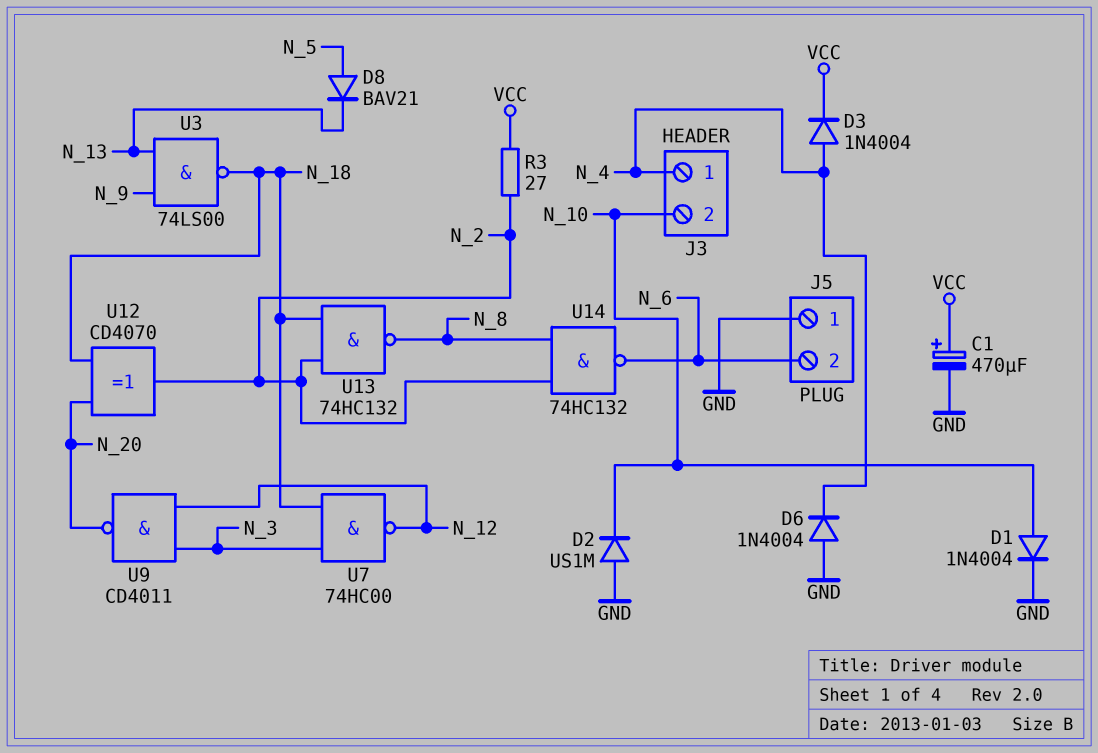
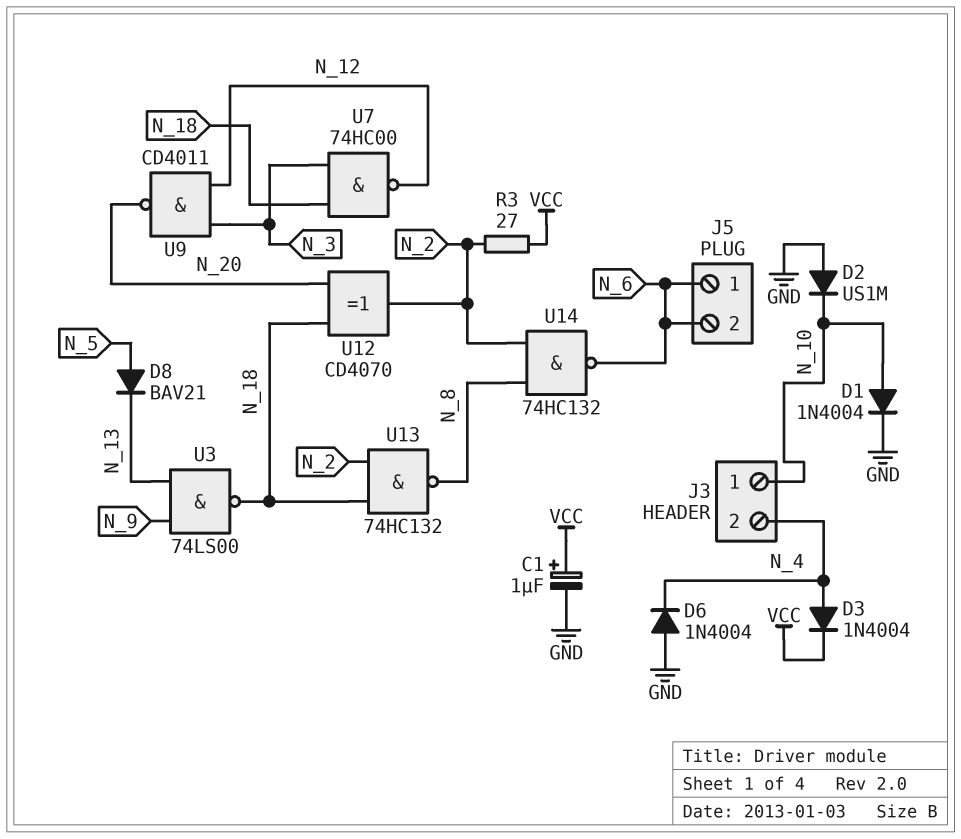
C1: 470uF (plus VCC, minus GND) -> 1uF (plus VCC, minus GND)
J3 pin 1: N_4 -> N_10
J3 pin 2: N_10 -> N_4
J5 pin 1: GND -> N_6

